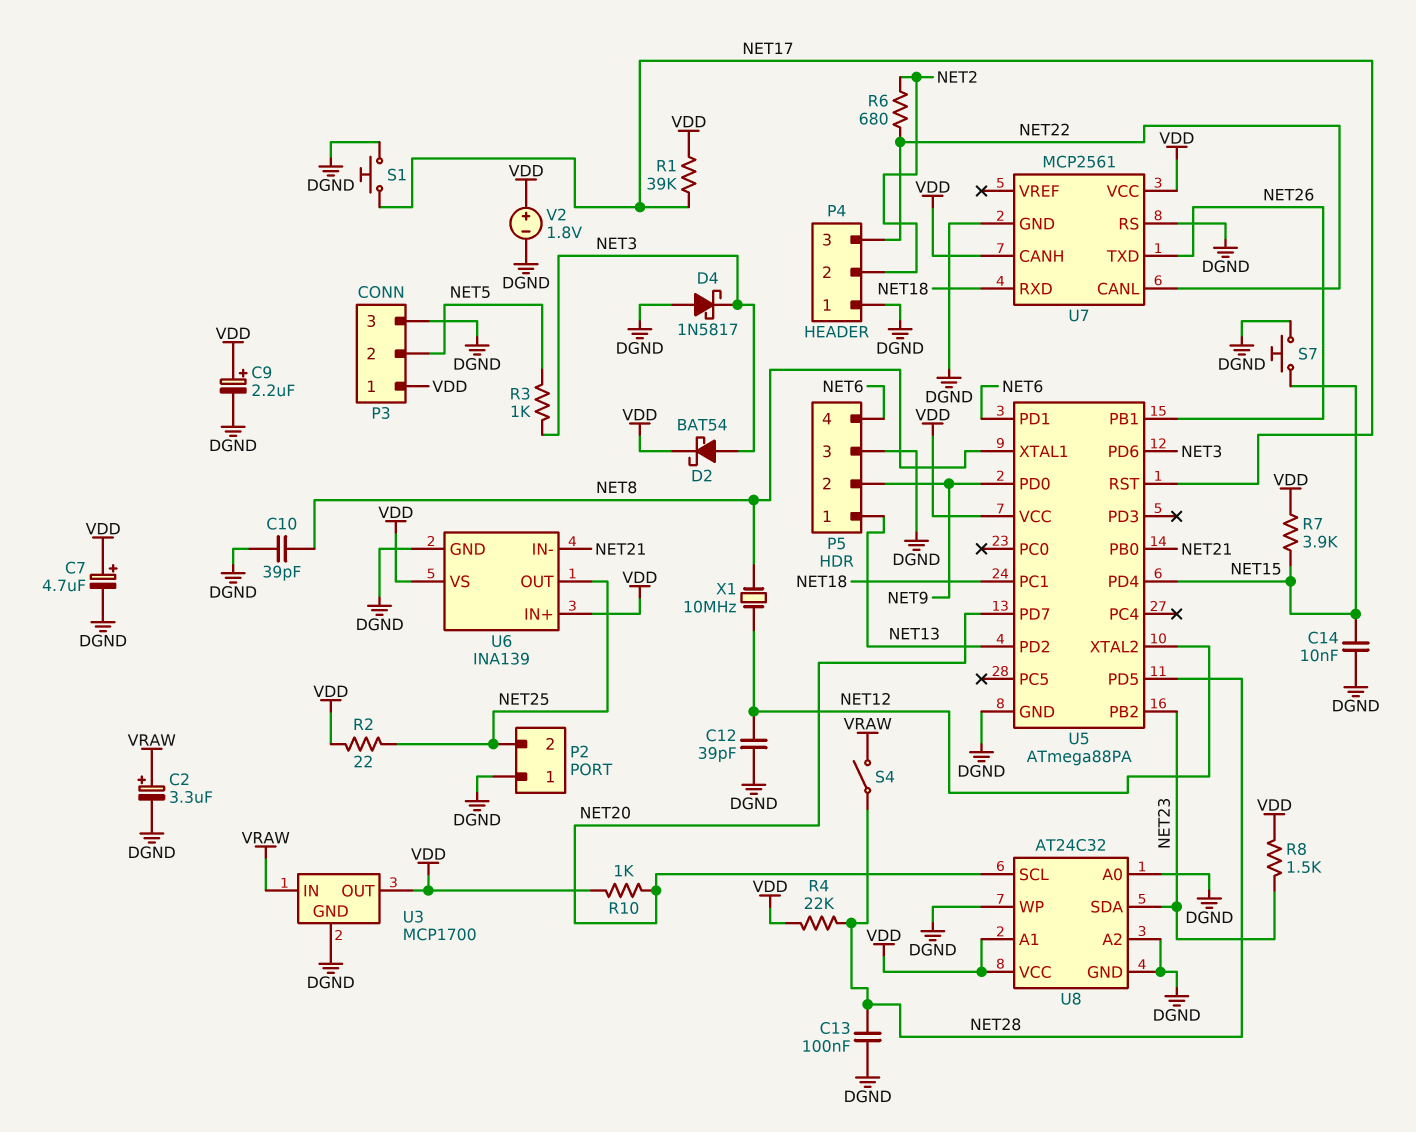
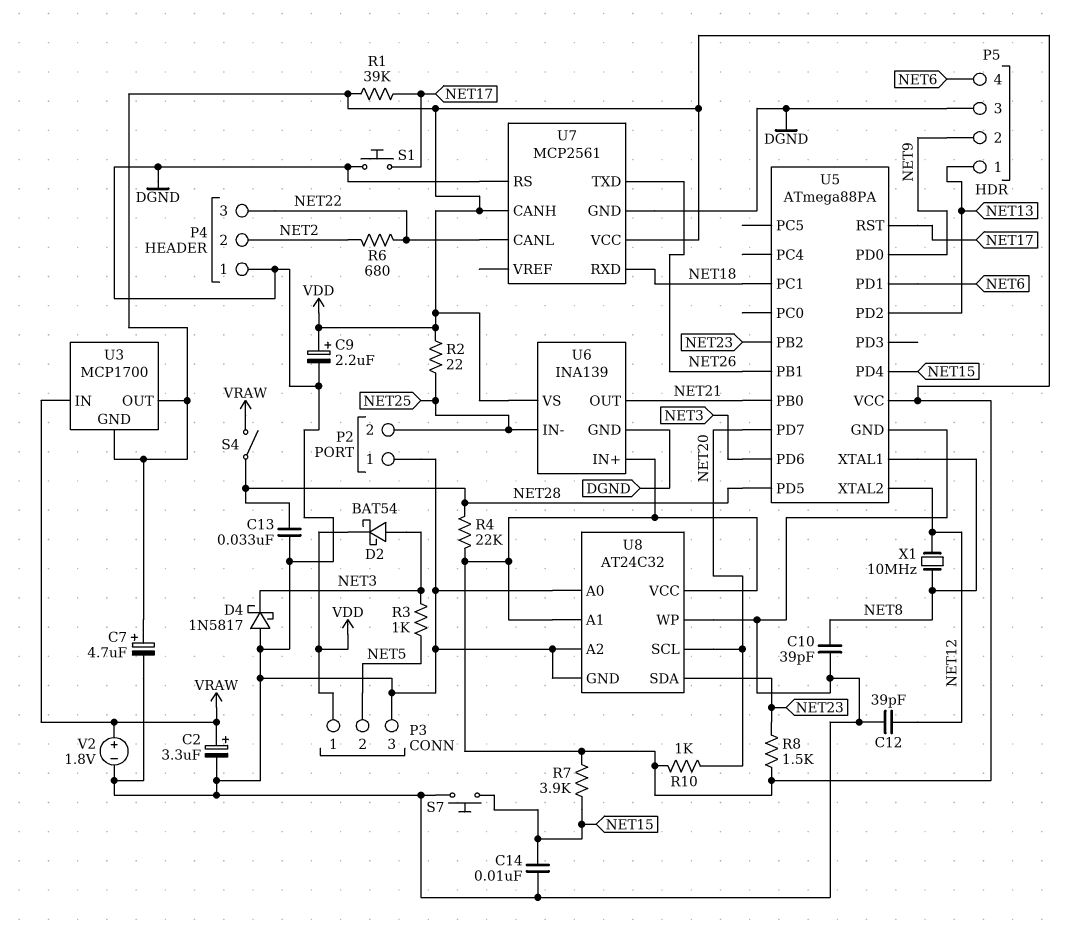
C13: 100nF (DGND, NET28) -> 33nF (DGND, NET28)
U3 pin GND: DGND -> VDD
U6 pin IN-: NET21 -> NET25
U6 pin OUT: NET25 -> NET21
V2: 1.8V (plus VDD, minus DGND) -> 1.8V (plus VRAW, minus DGND)

